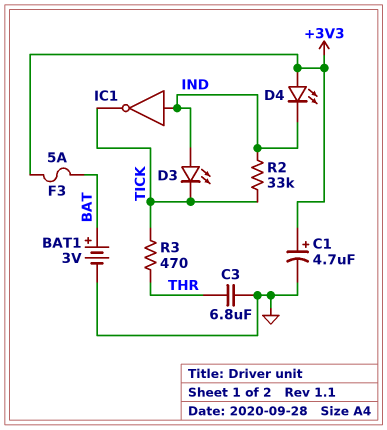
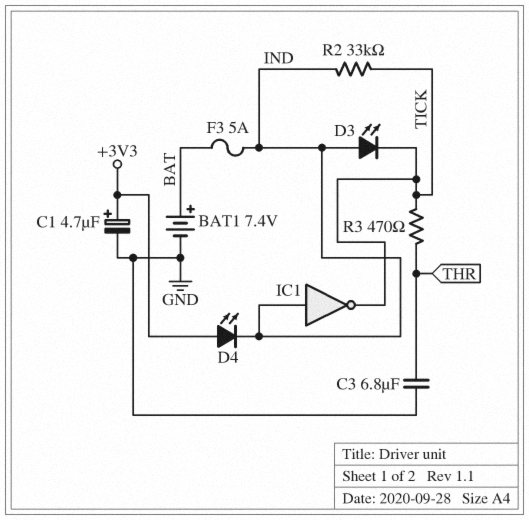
BAT1: 3V (plus BAT, minus GND) -> 7.4V (plus BAT, minus GND)
F3: 5A (+3V3, BAT) -> 5A (BAT, IND)

